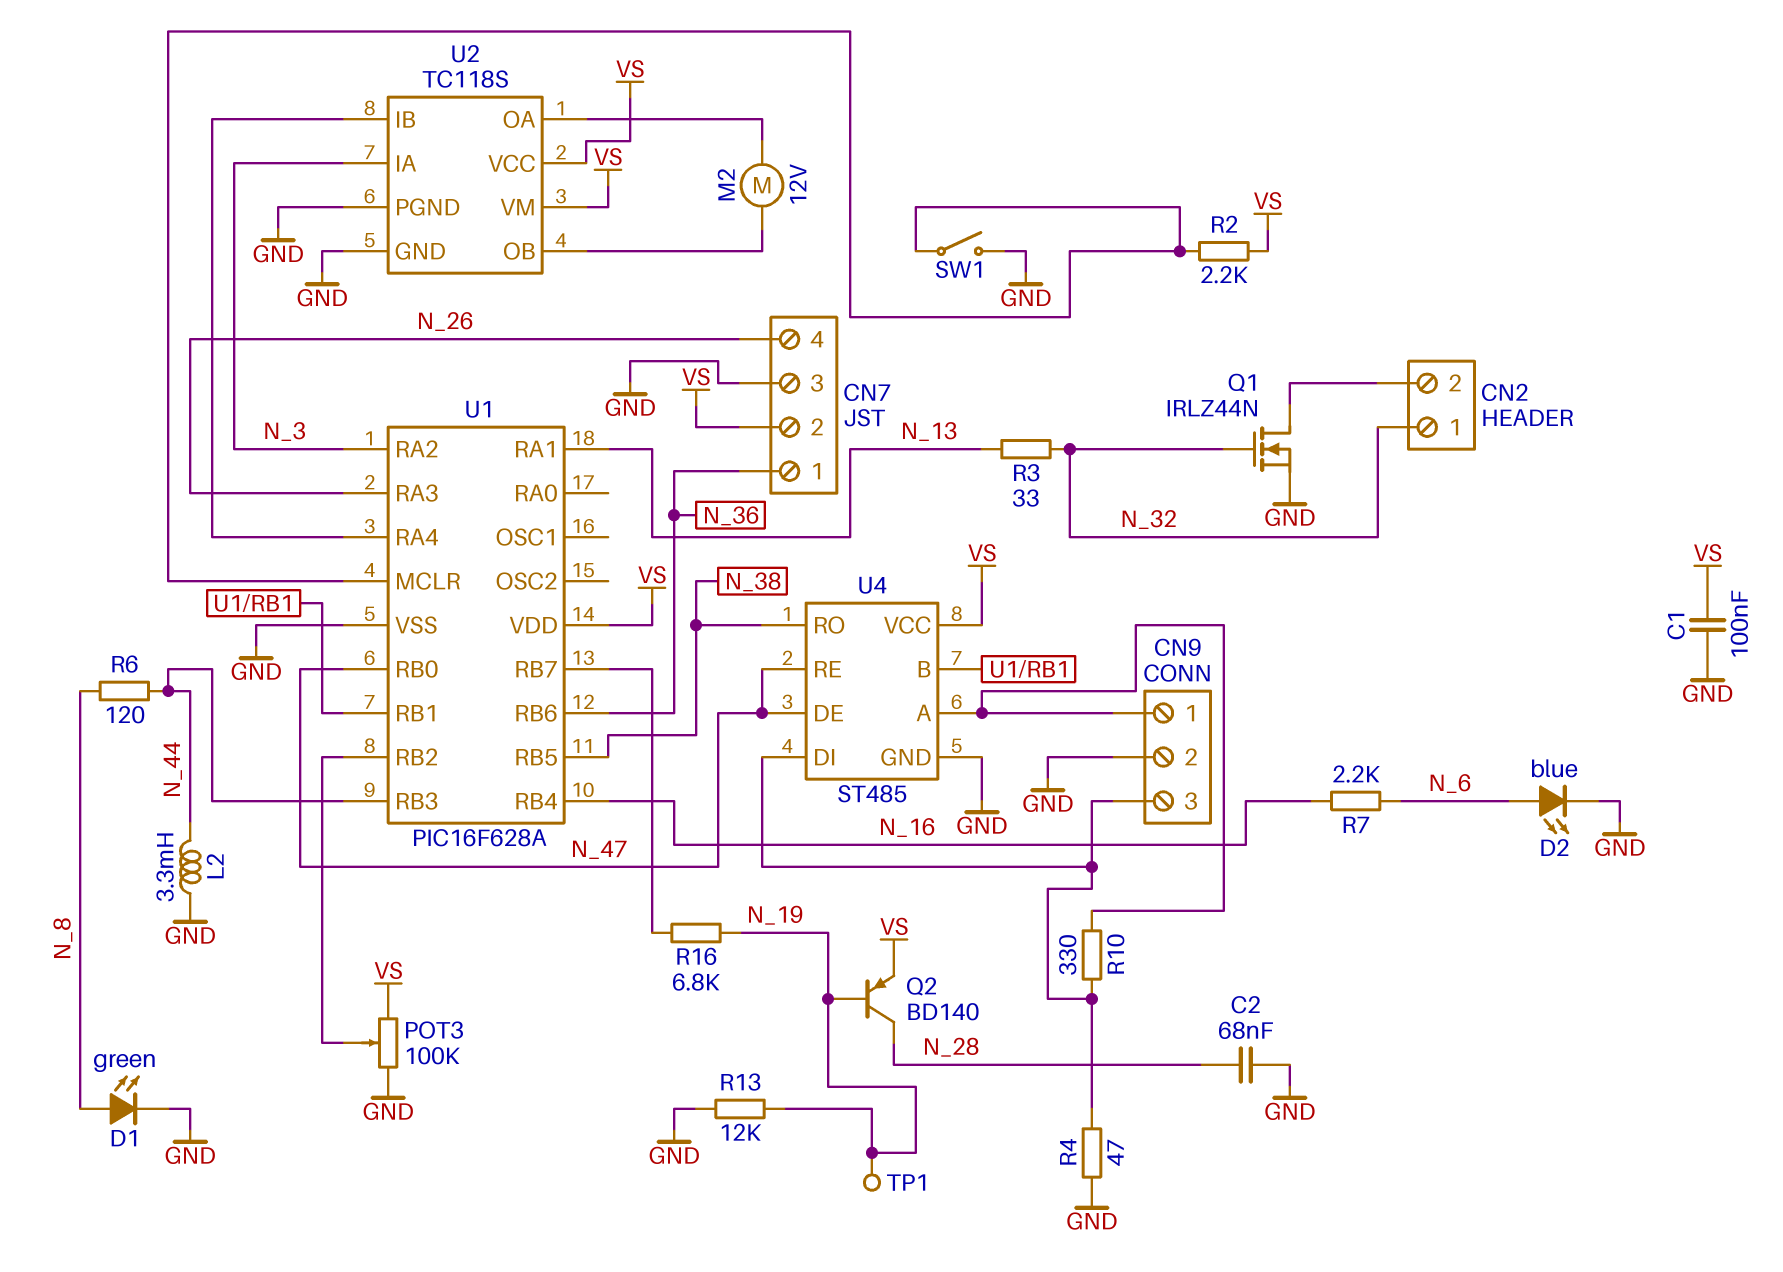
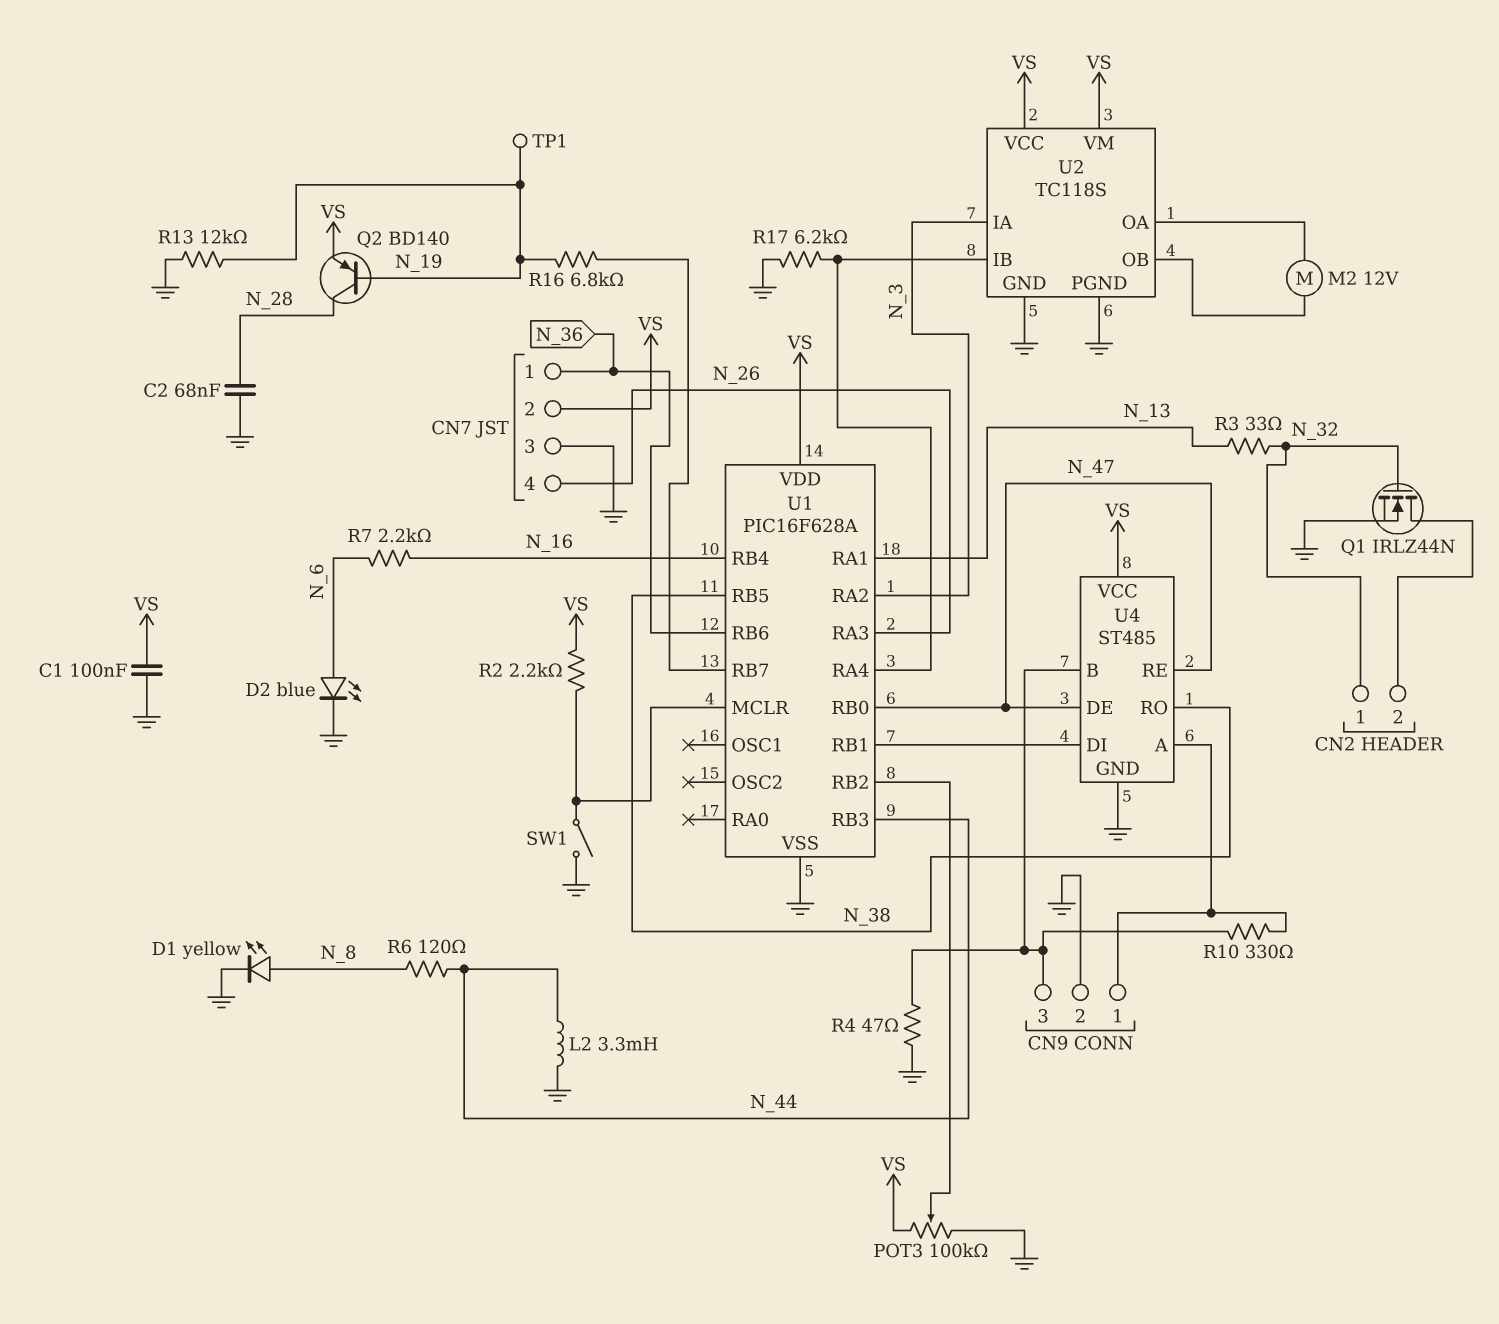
D1: LED green (A N_8, K GND) -> LED yellow (A N_8, K GND)
R17: none -> 6.2k (GND, U1/RA4)
U4 pin B: U1/RB1 -> CN9/3
U4 pin DI: CN9/3 -> U1/RB1

